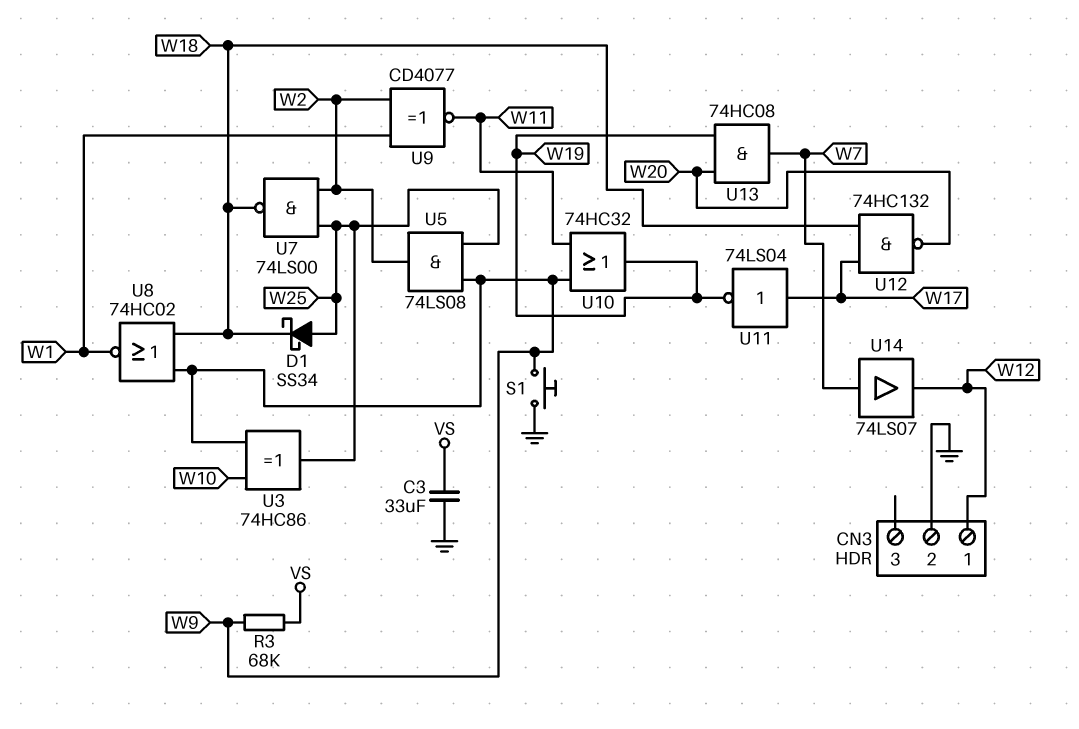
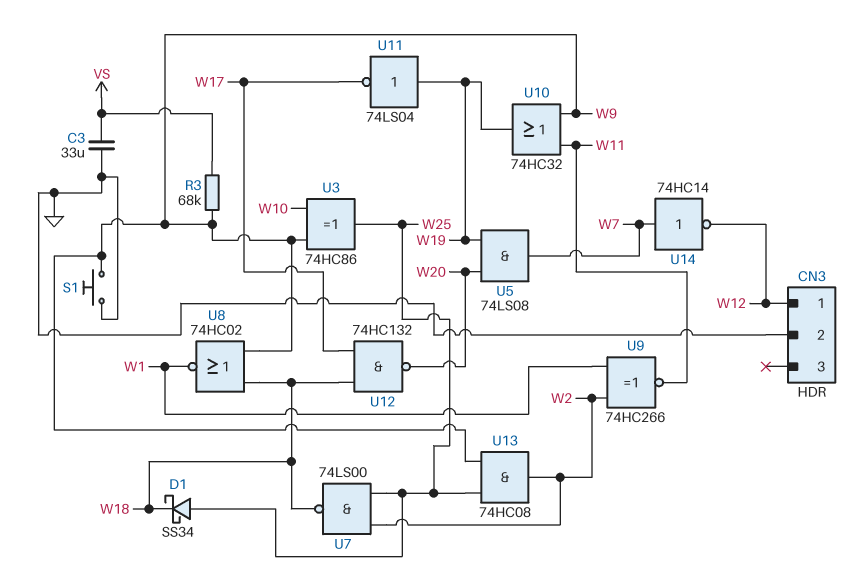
U5: AND 74LS08 (in W9, in W25, out W2) -> AND 74LS08 (in W19, in W20, out W7)
U9: XNOR CD4077 (in W1, in W2, out W11) -> XNOR 74HC266 (in W1, in W2, out W11)
U11: NOT 74LS04 (in W17, out W19) -> NOT 74LS04 (in W19, out W17)
U13: AND 74HC08 (in W19, in W20, out W7) -> AND 74HC08 (in W9, in W25, out W2)
U14: buffer 74LS07 (in W7, out W12) -> NOT 74HC14 (in W7, out W12)

